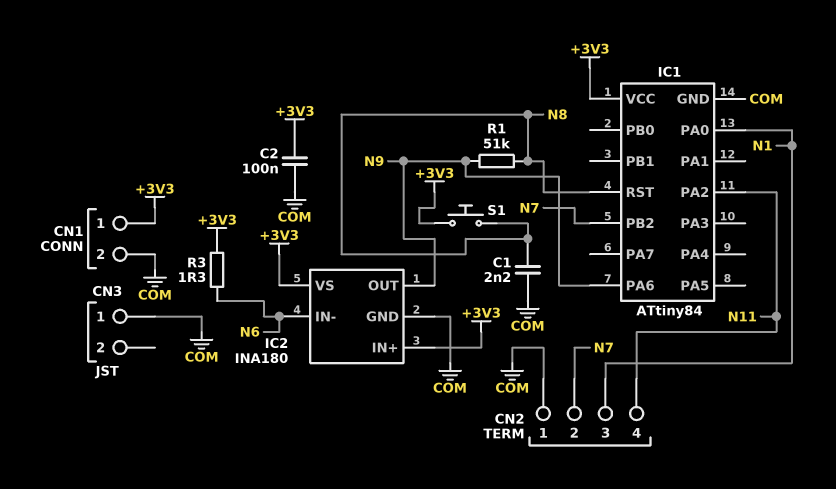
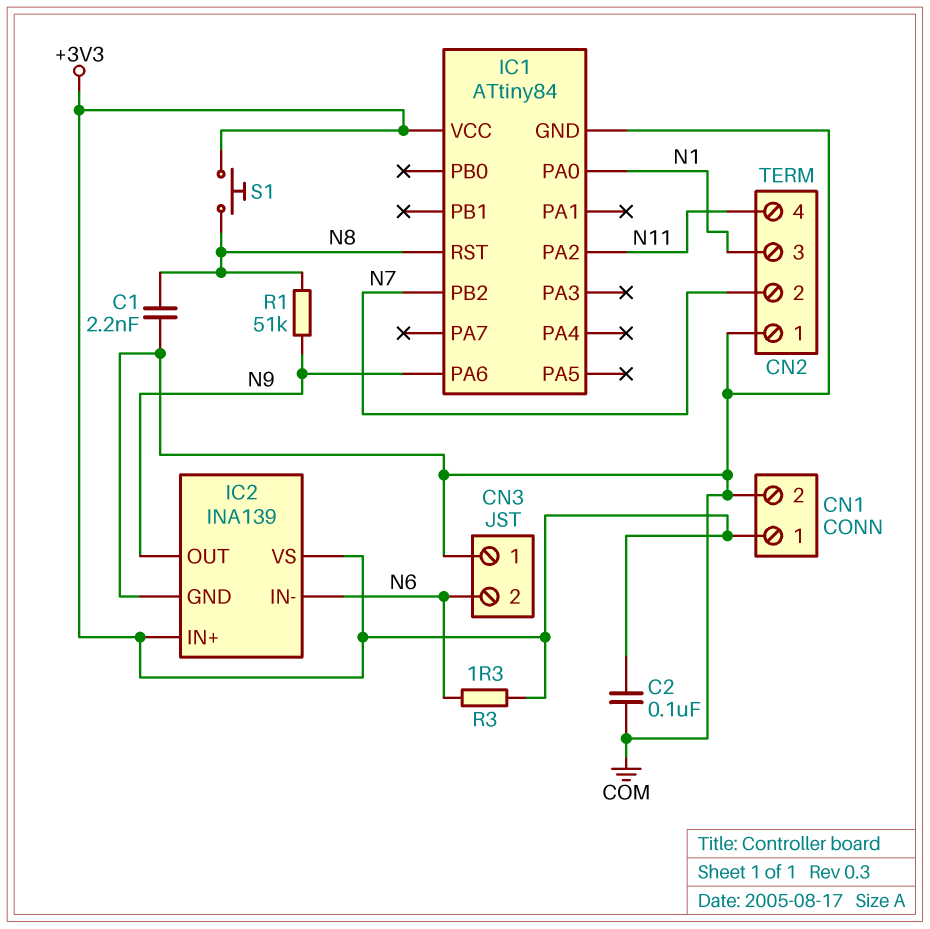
CN3 pin 2: none -> N6
IC2: INA180 -> INA139

